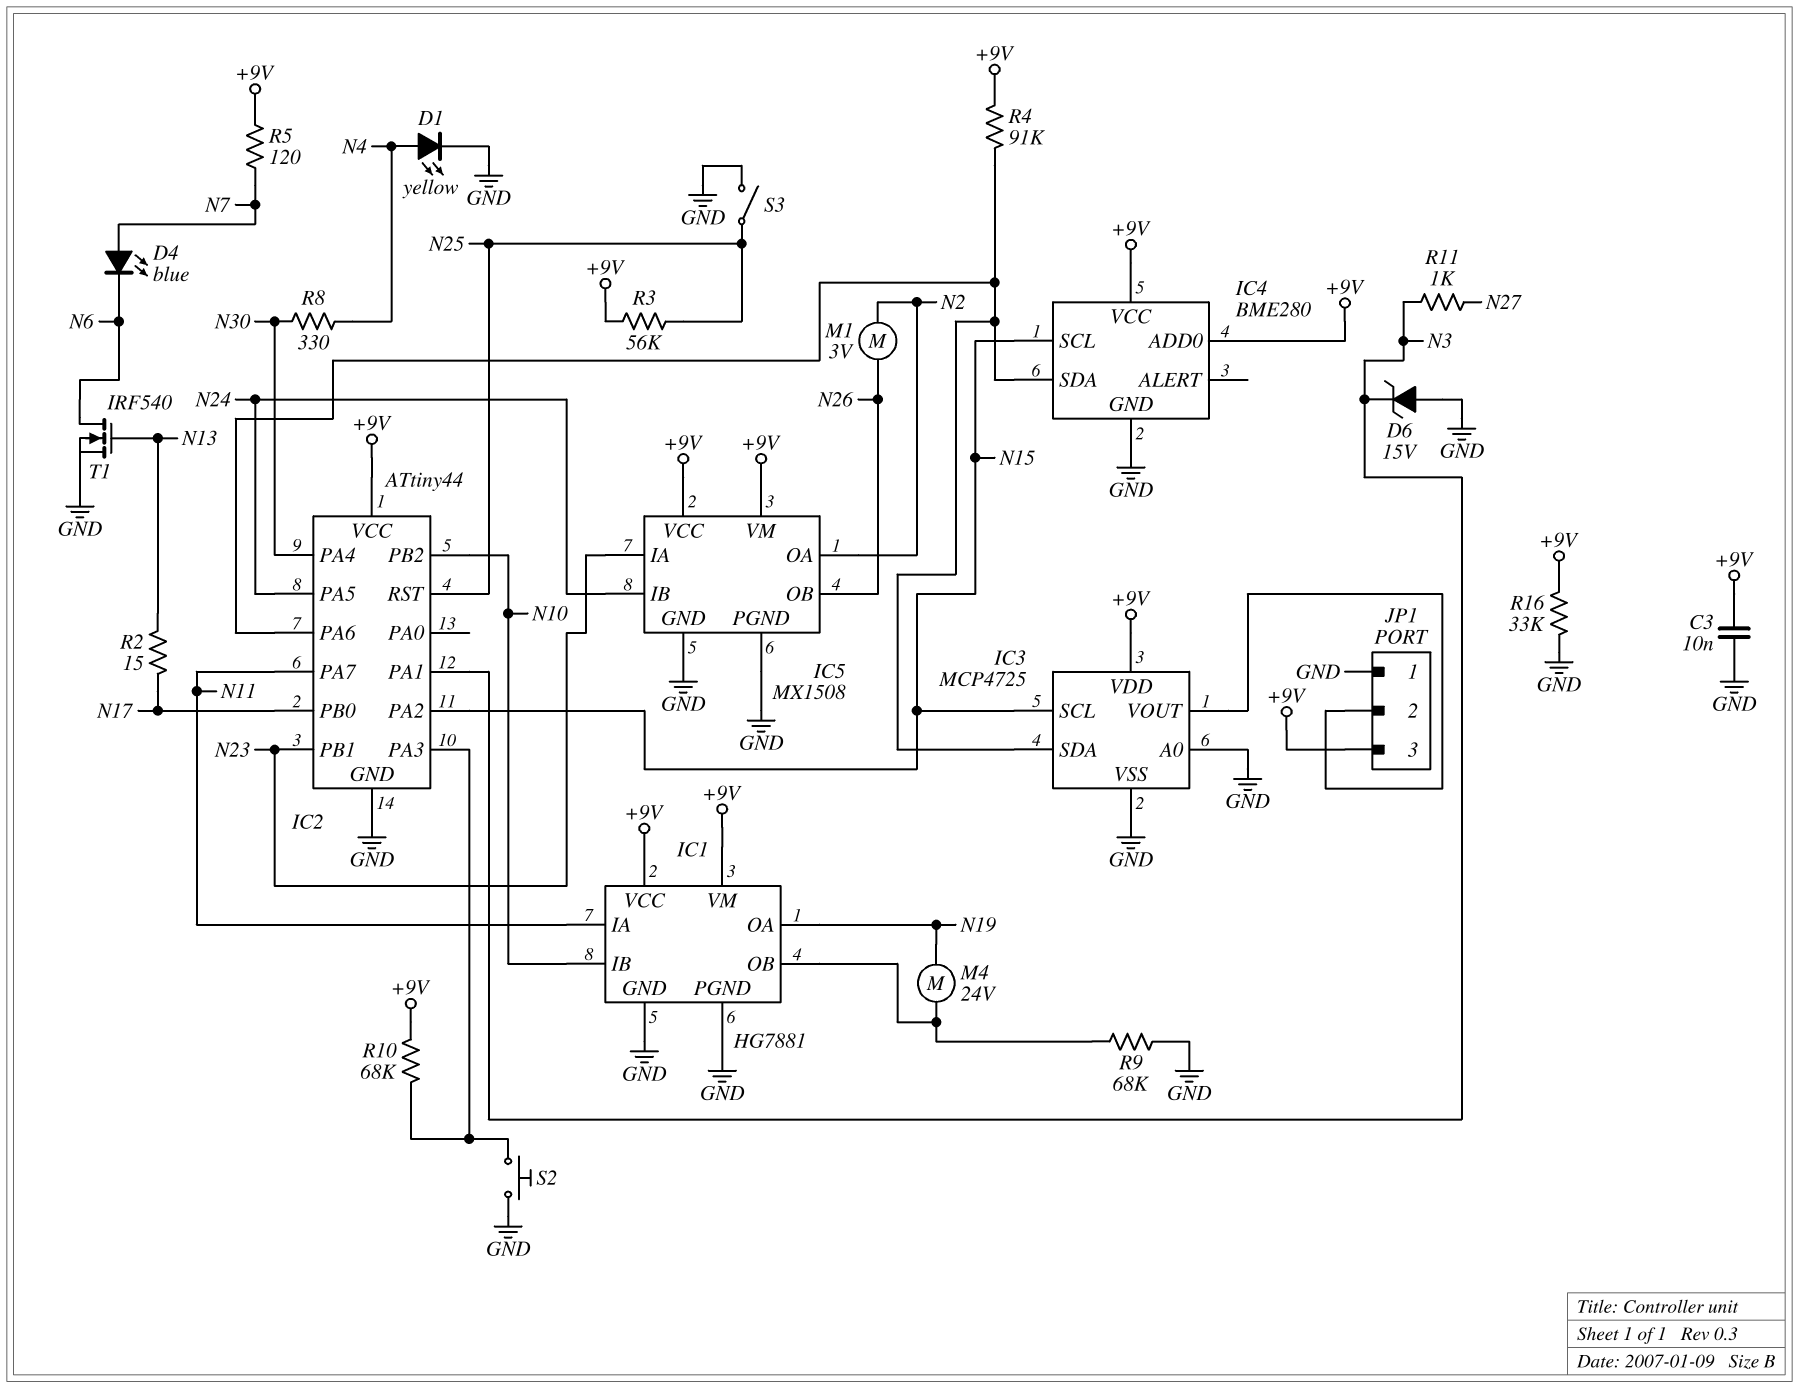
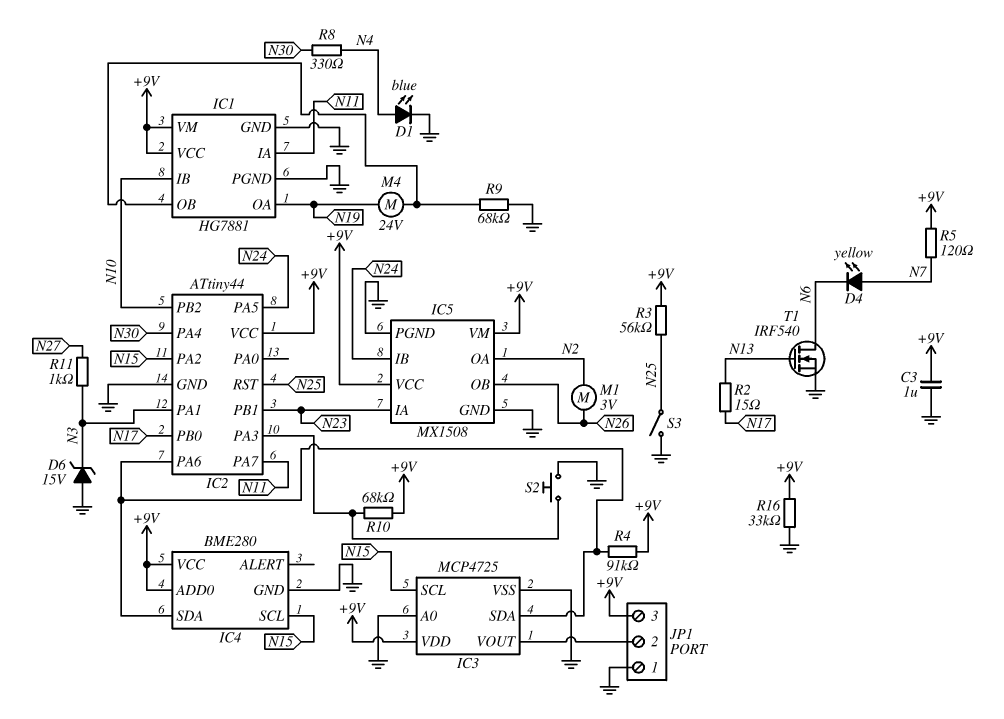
C3: 10nF (+9V, GND) -> 1uF (+9V, GND)
D1: LED yellow (A N4, K GND) -> LED blue (A N4, K GND)
D4: LED blue (A N7, K N6) -> LED yellow (A N7, K N6)

